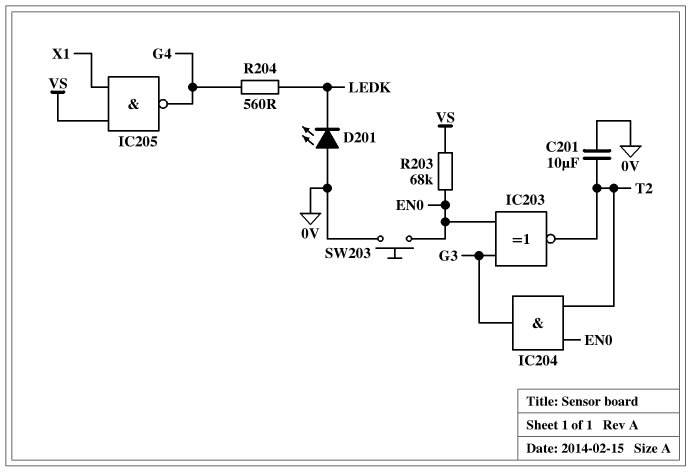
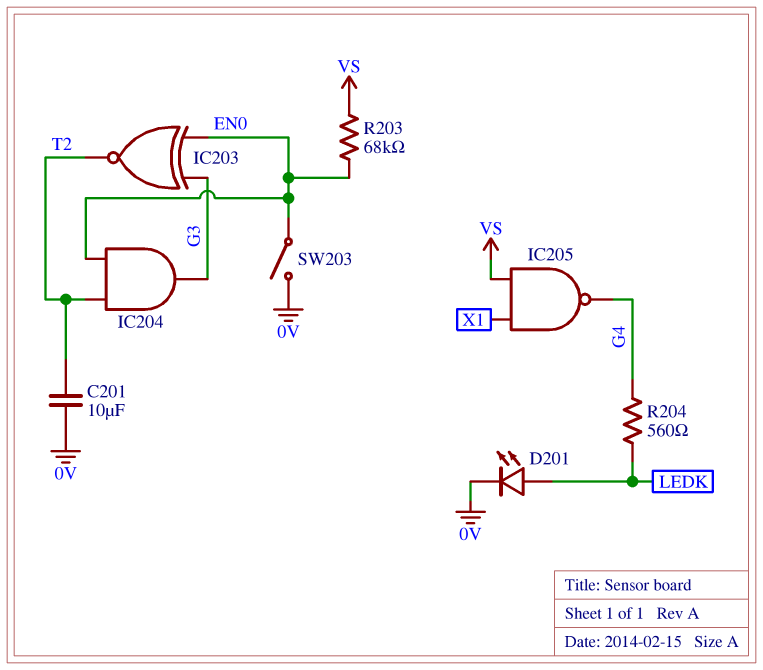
D201: LED (A 0V, K LEDK) -> LED (A LEDK, K 0V)
SW203: button (0V, EN0) -> switch (0V, EN0)

